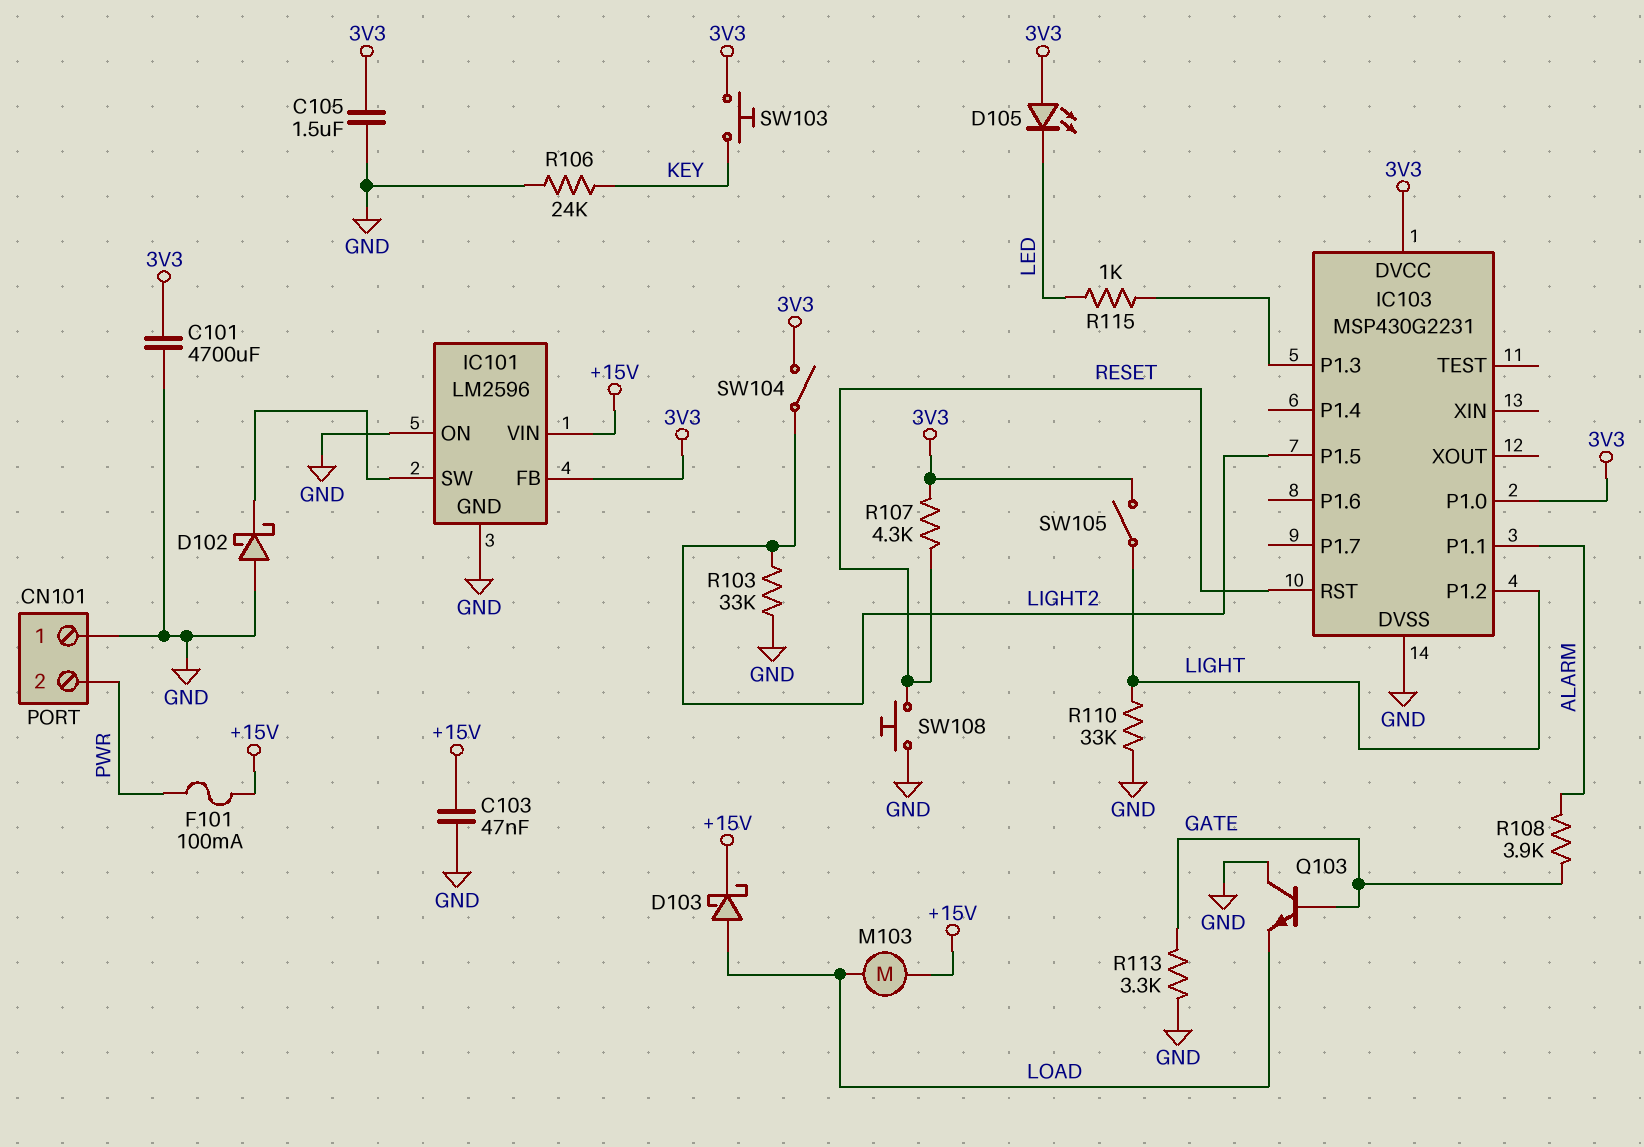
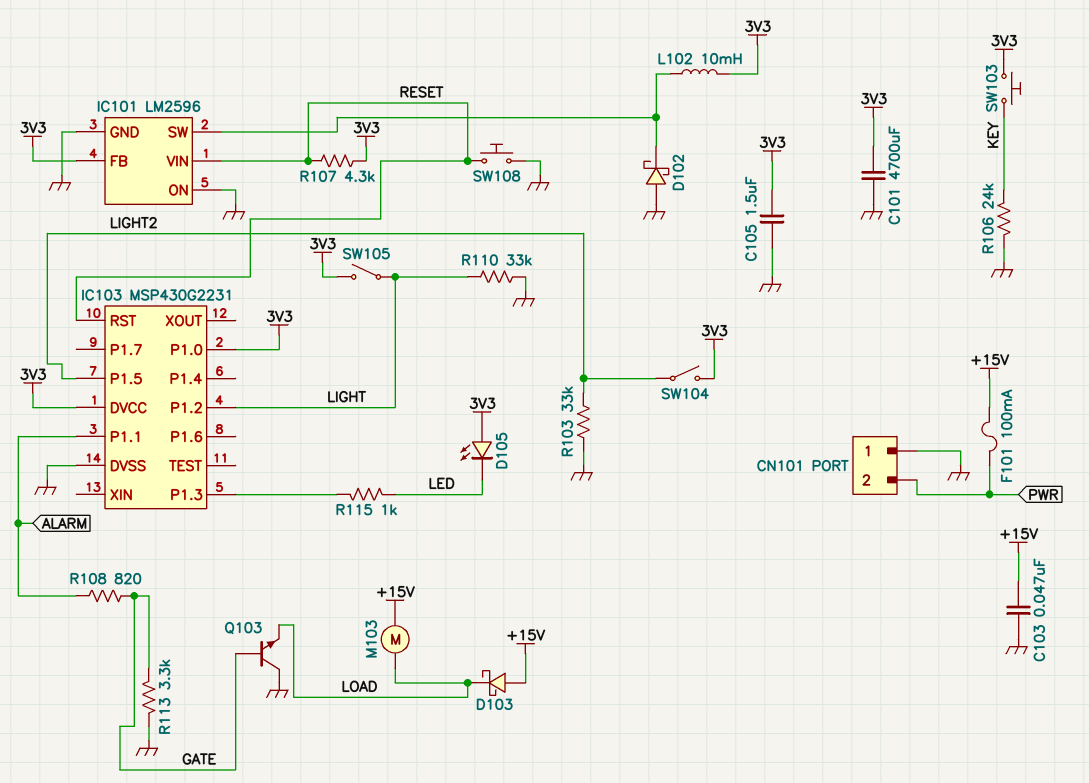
D103: schottky (A LOAD, K +15V) -> schottky (A +15V, K LOAD)
IC101 pin VIN: +15V -> RESET
L102: none -> 10mH (3V3, IC101/SW)
R108: 3.9k (ALARM, GATE) -> 820 (ALARM, GATE)

